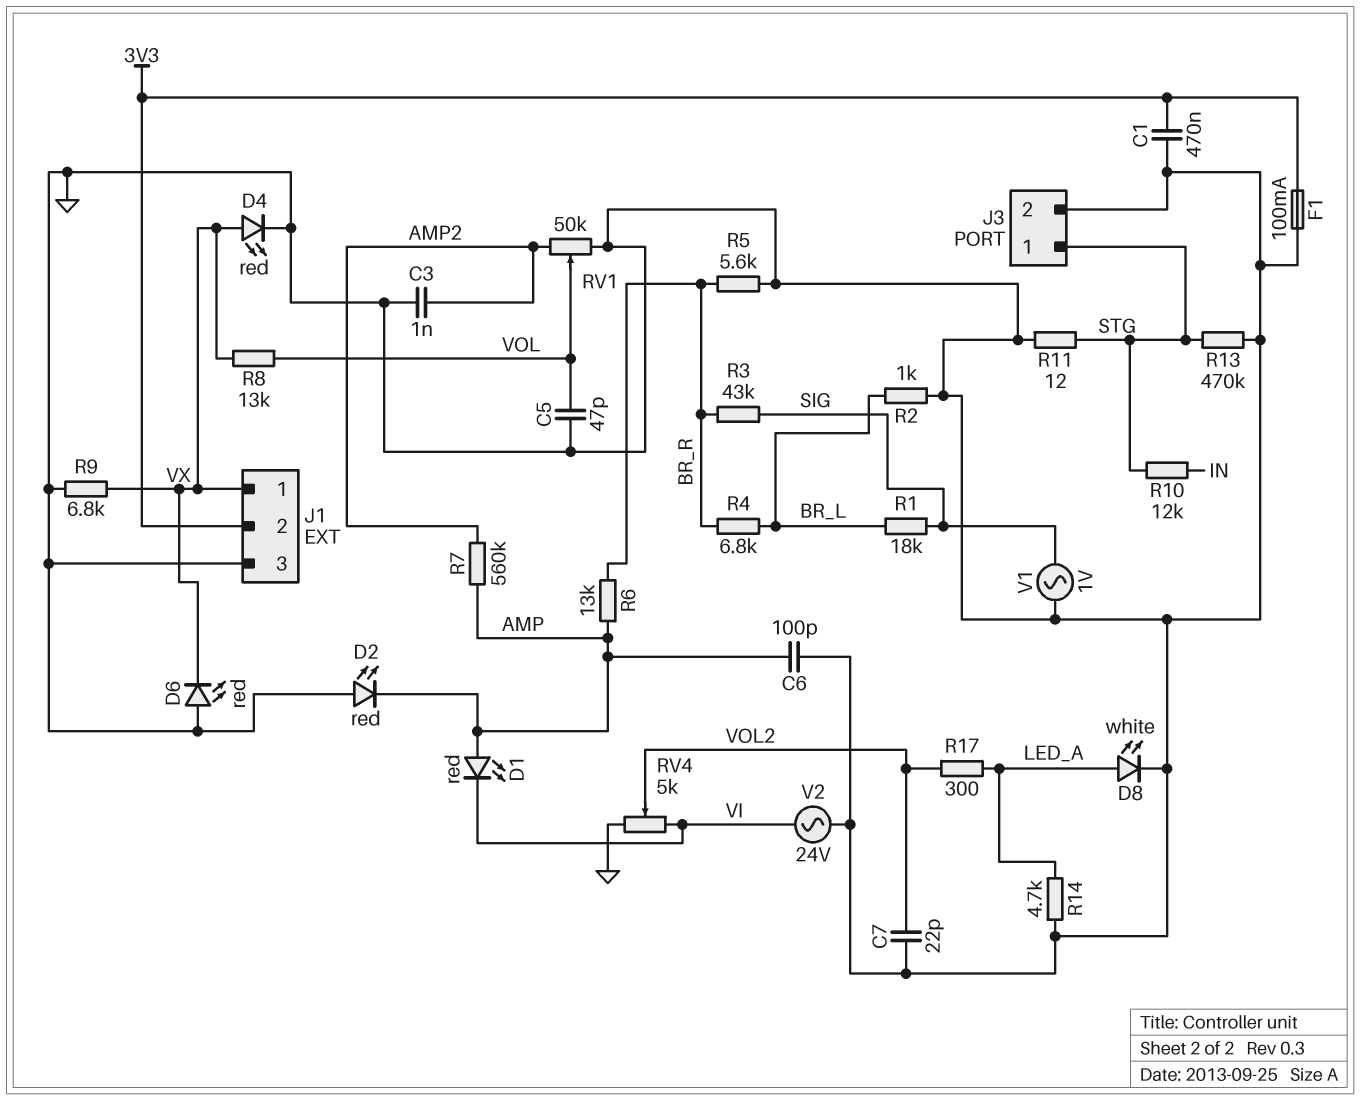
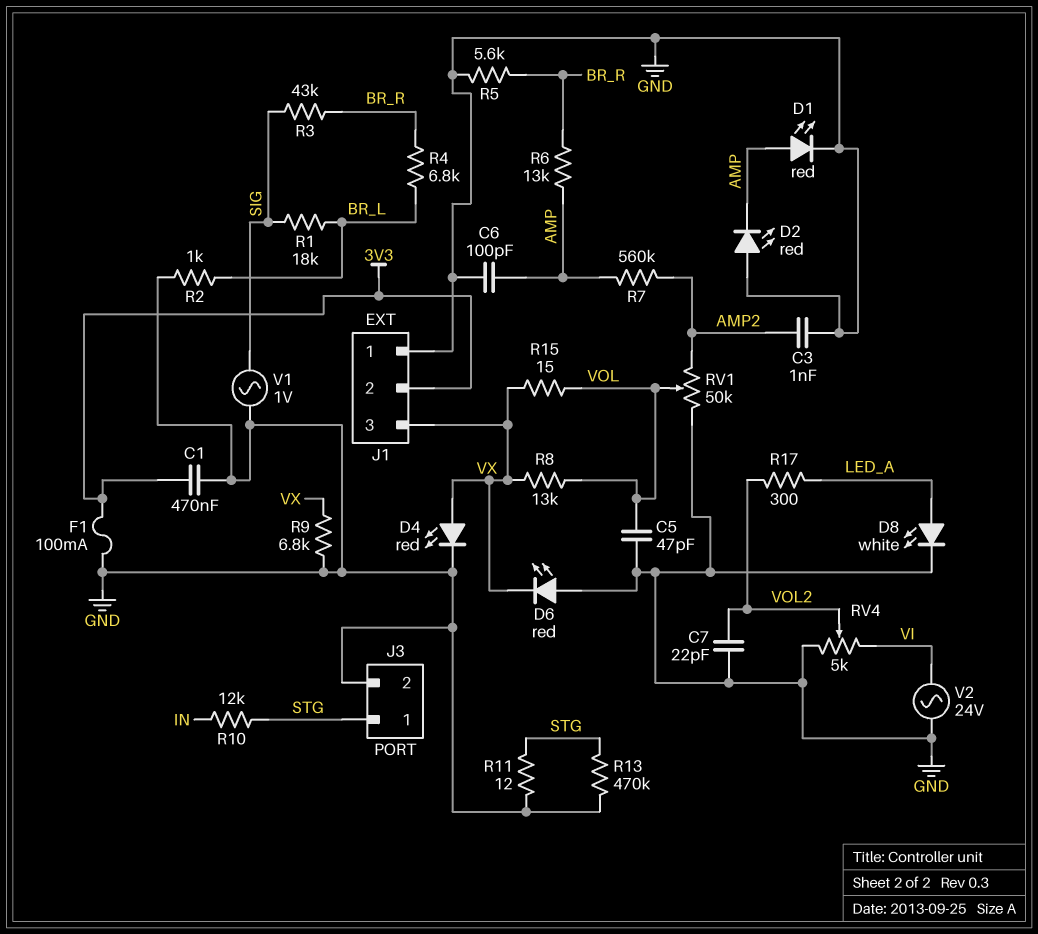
D1: LED red (A AMP, K VI) -> LED red (A AMP, K GND)
J1 pin 1: VX -> GND
J1 pin 3: GND -> VX
R14: 4.7k (GND, LED_A) -> none
R15: none -> 15 (VOL, VX)

